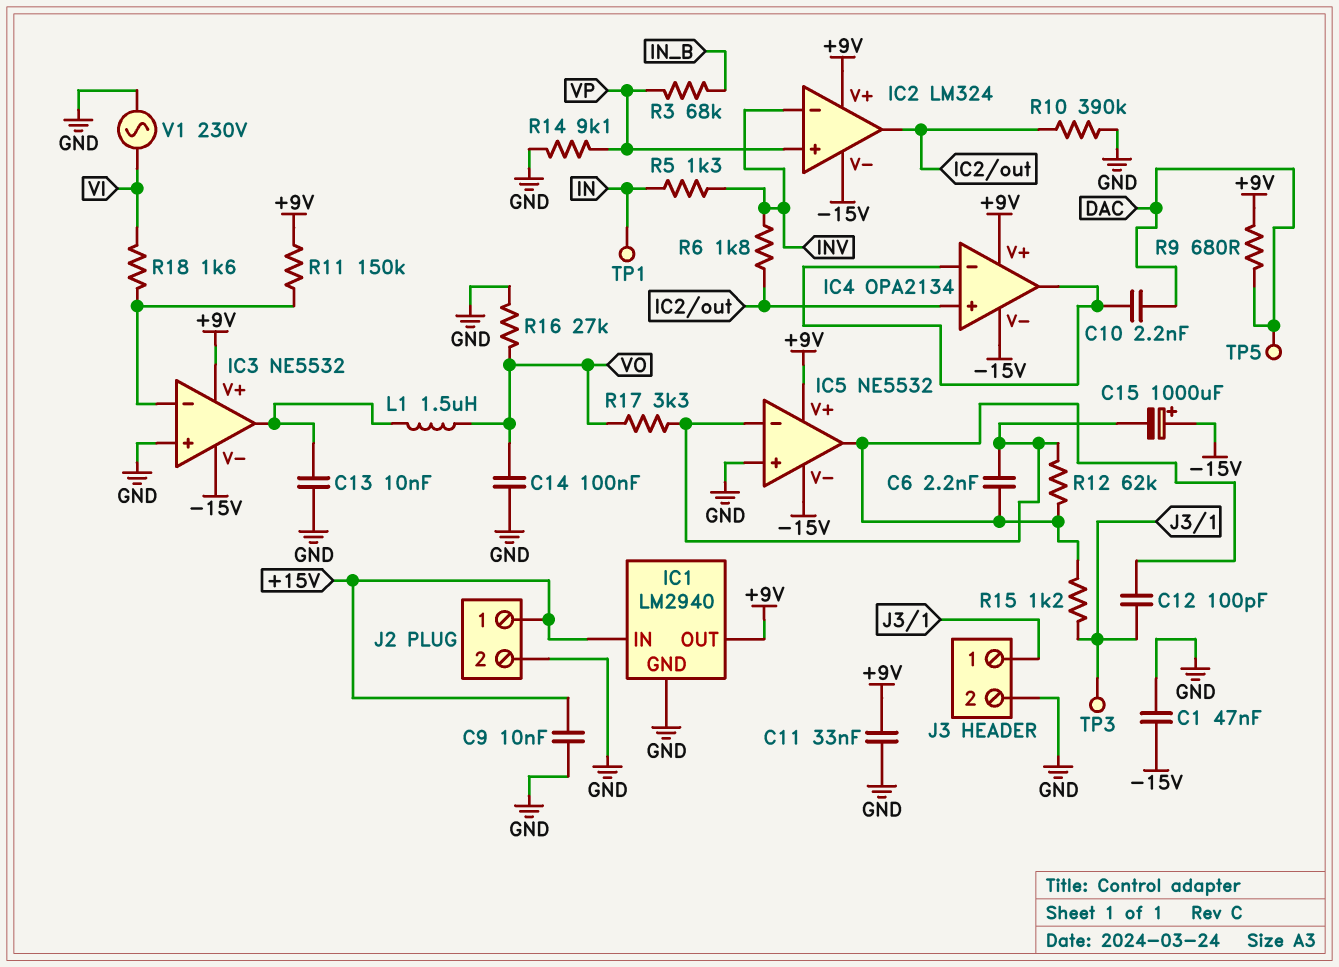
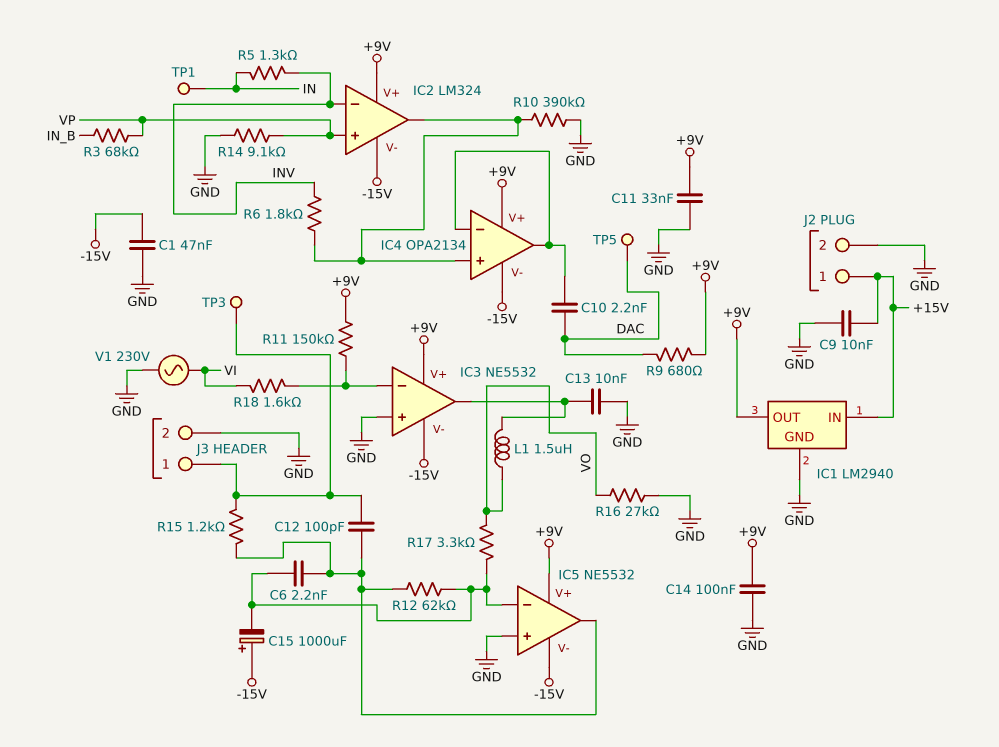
C14: 100nF (GND, VO) -> 100nF (+9V, GND)

